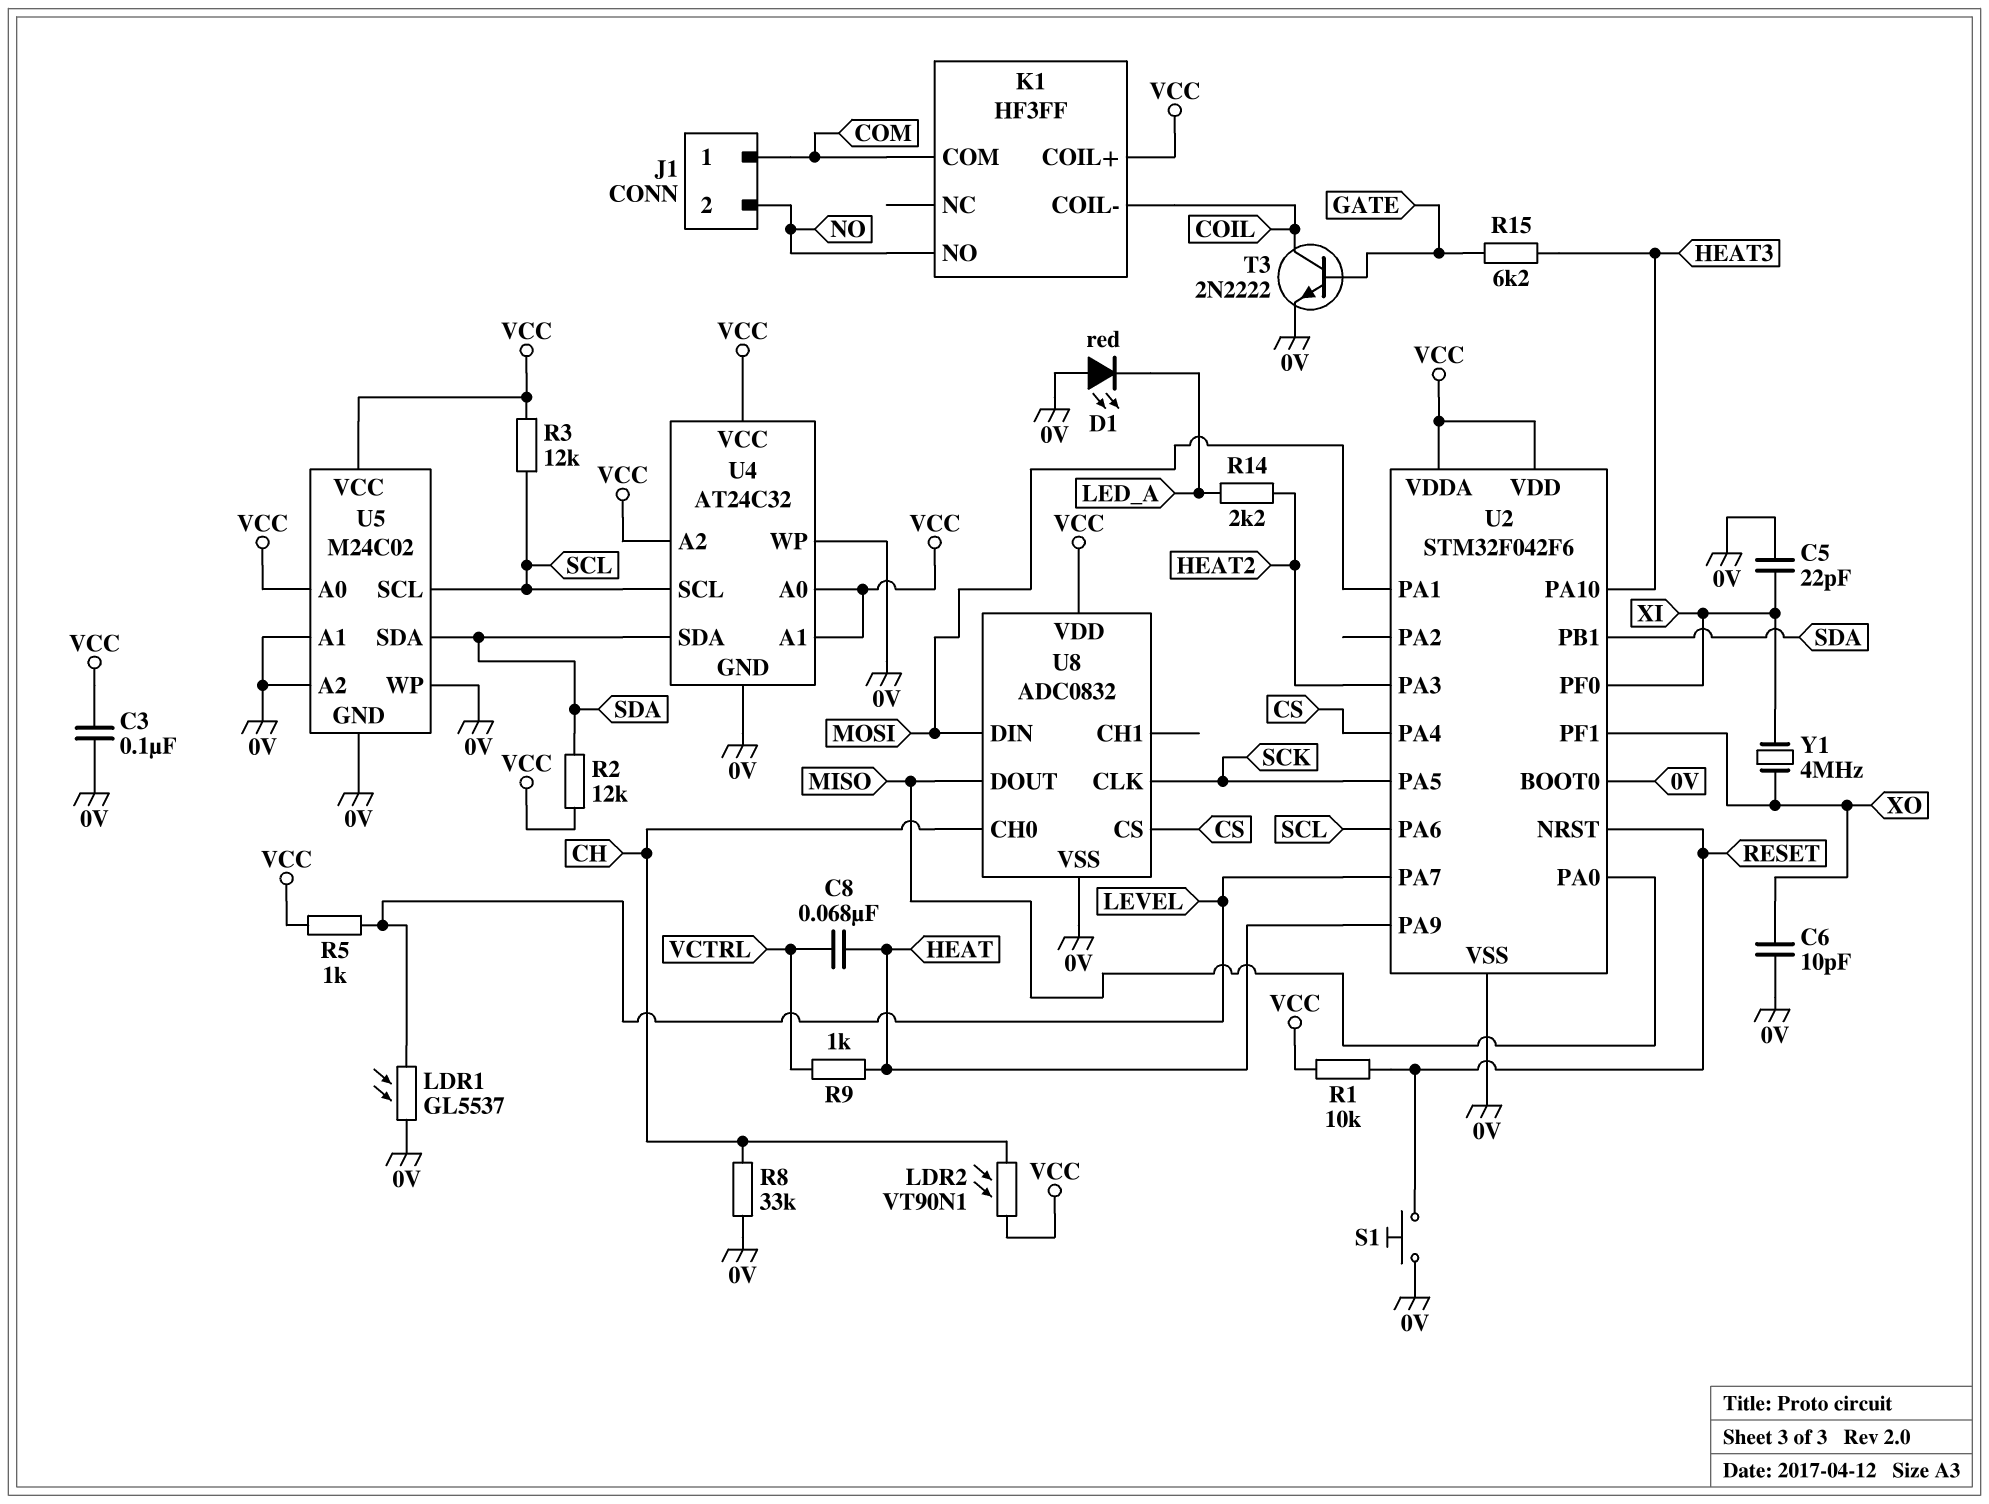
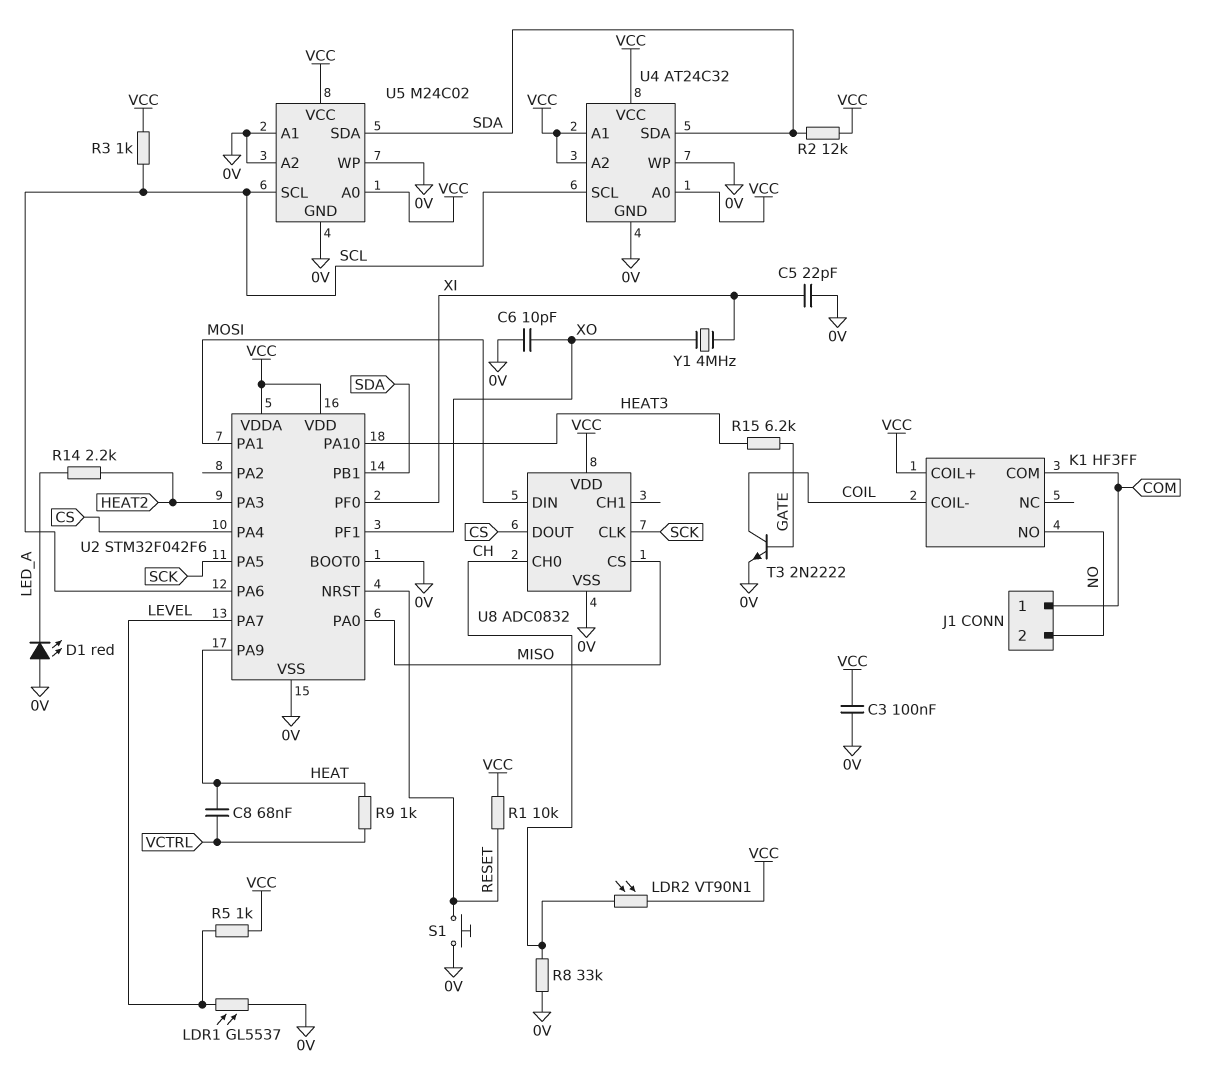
R3: 12k (SCL, VCC) -> 1k (SCL, VCC)
U8 pin CS: CS -> MISO
U8 pin DOUT: MISO -> CS

